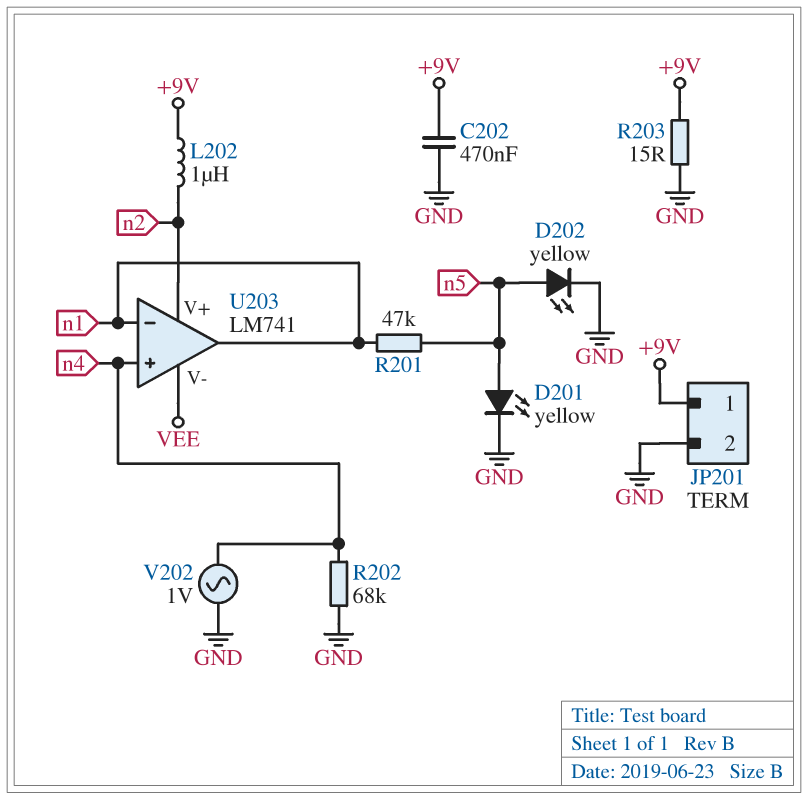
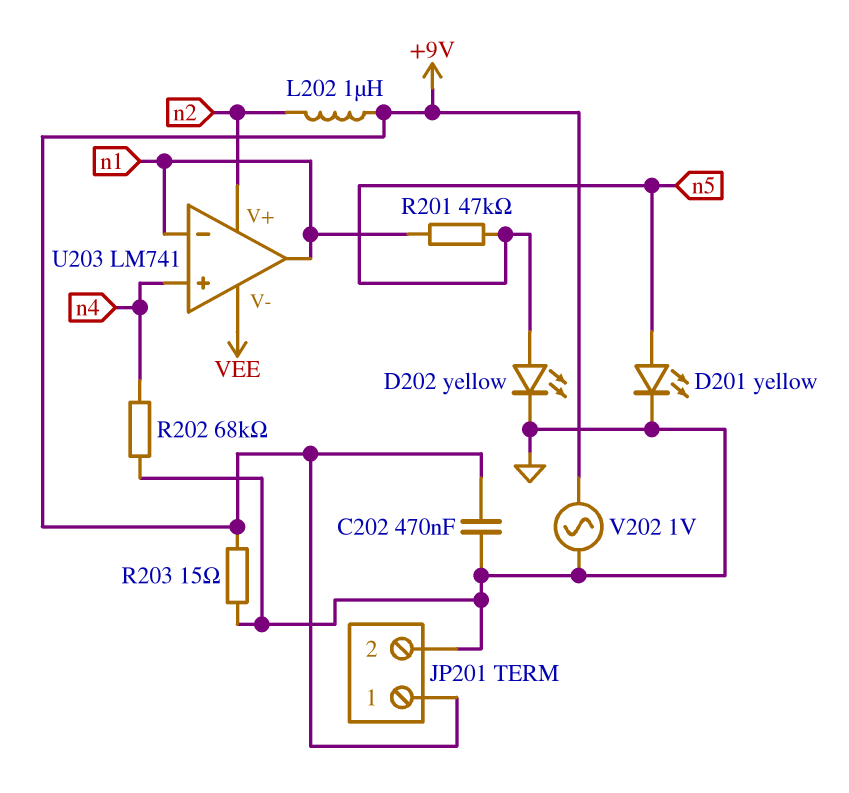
V202: AC 1V (GND, n4) -> AC 1V (+9V, GND)

